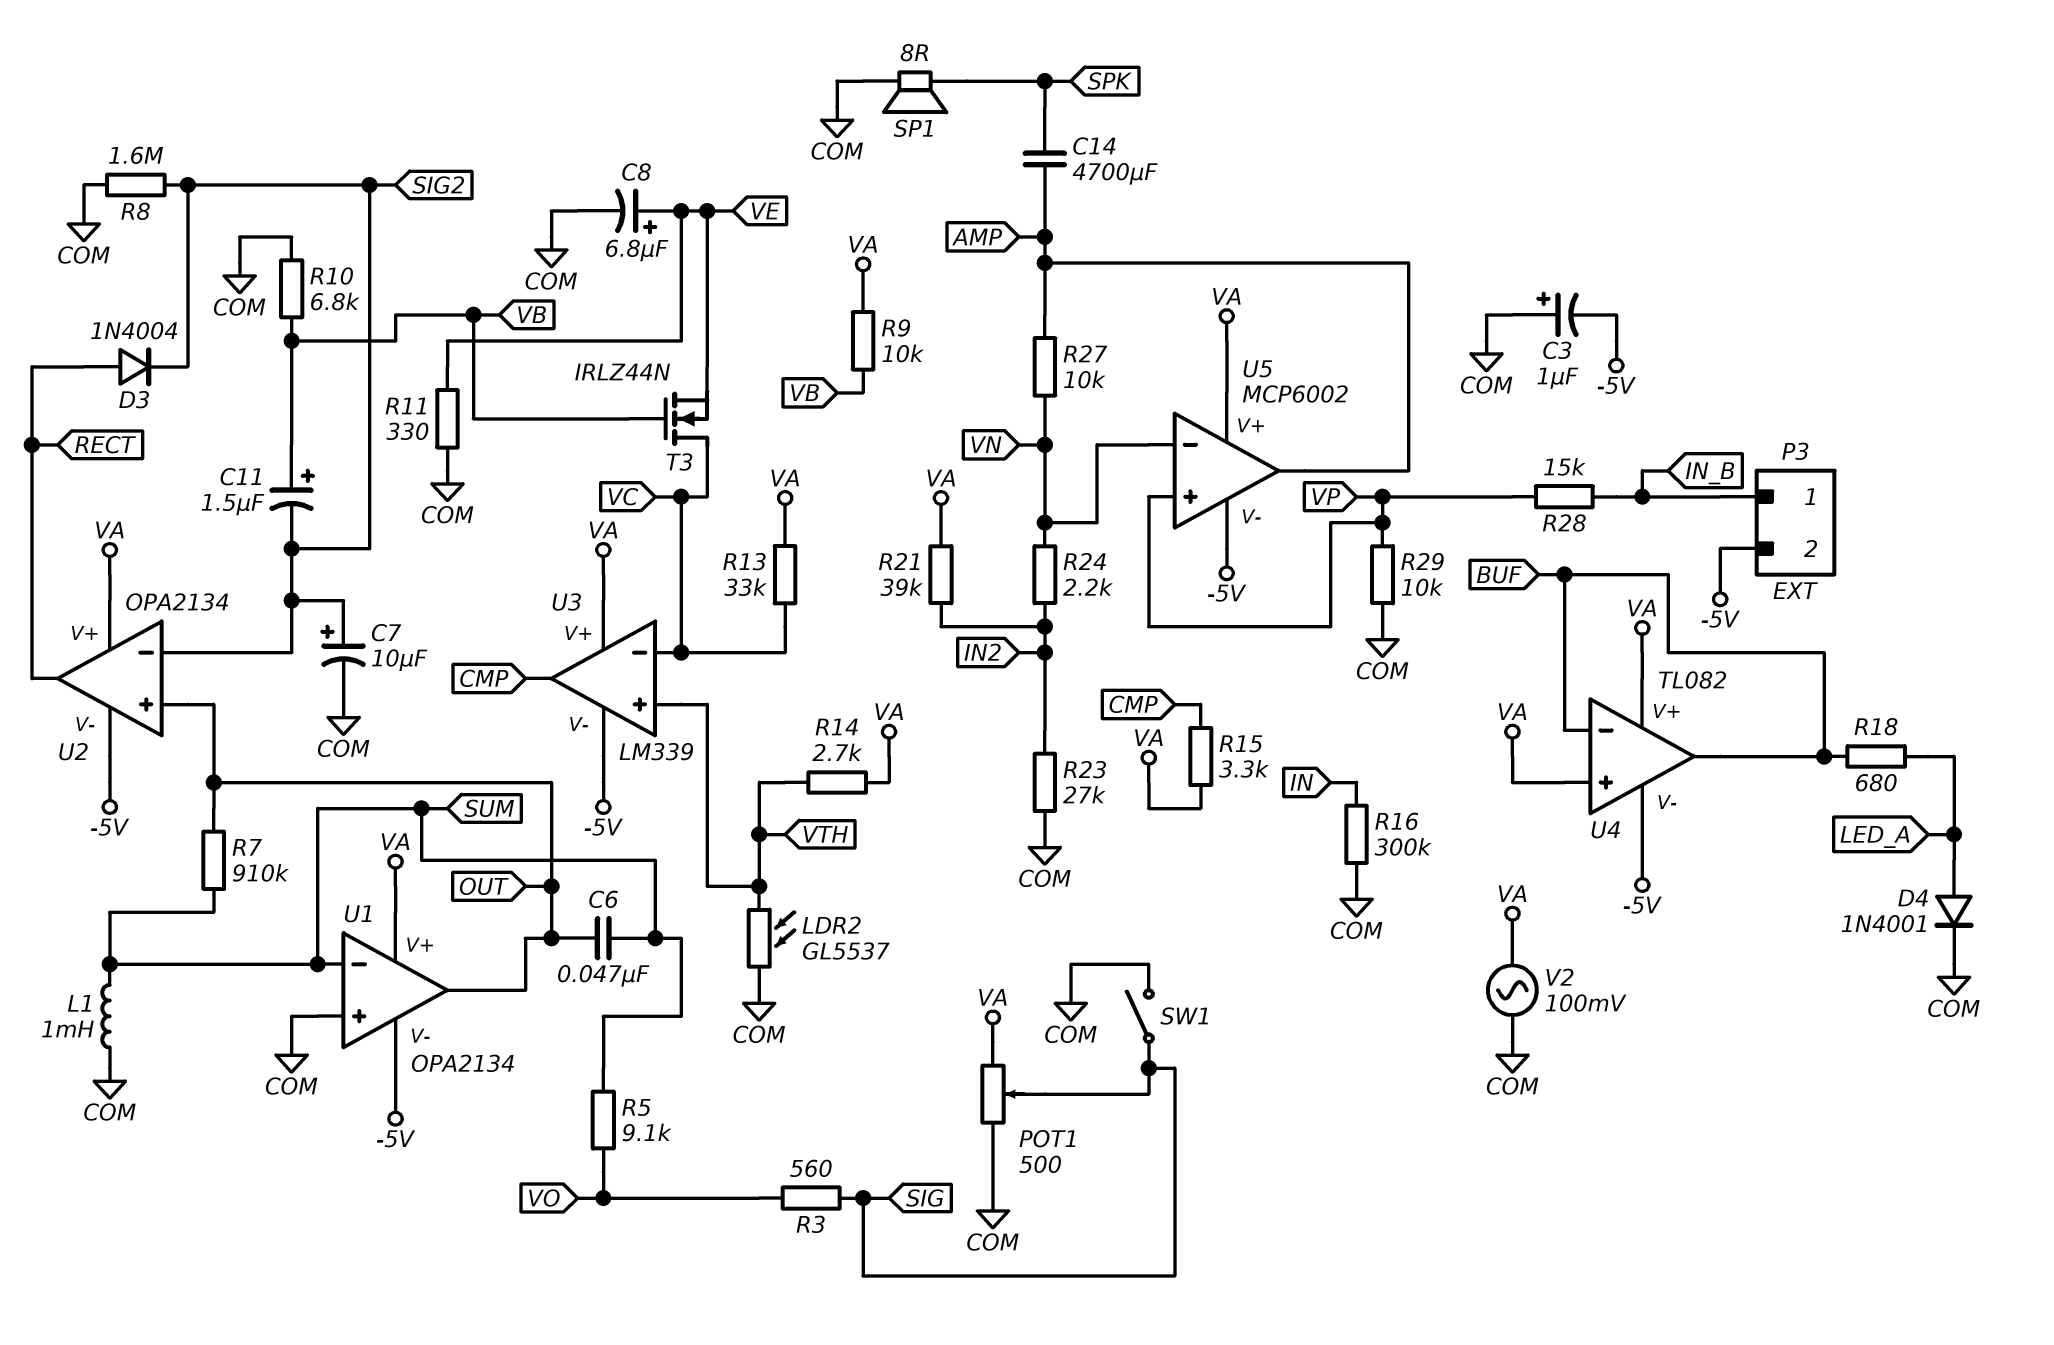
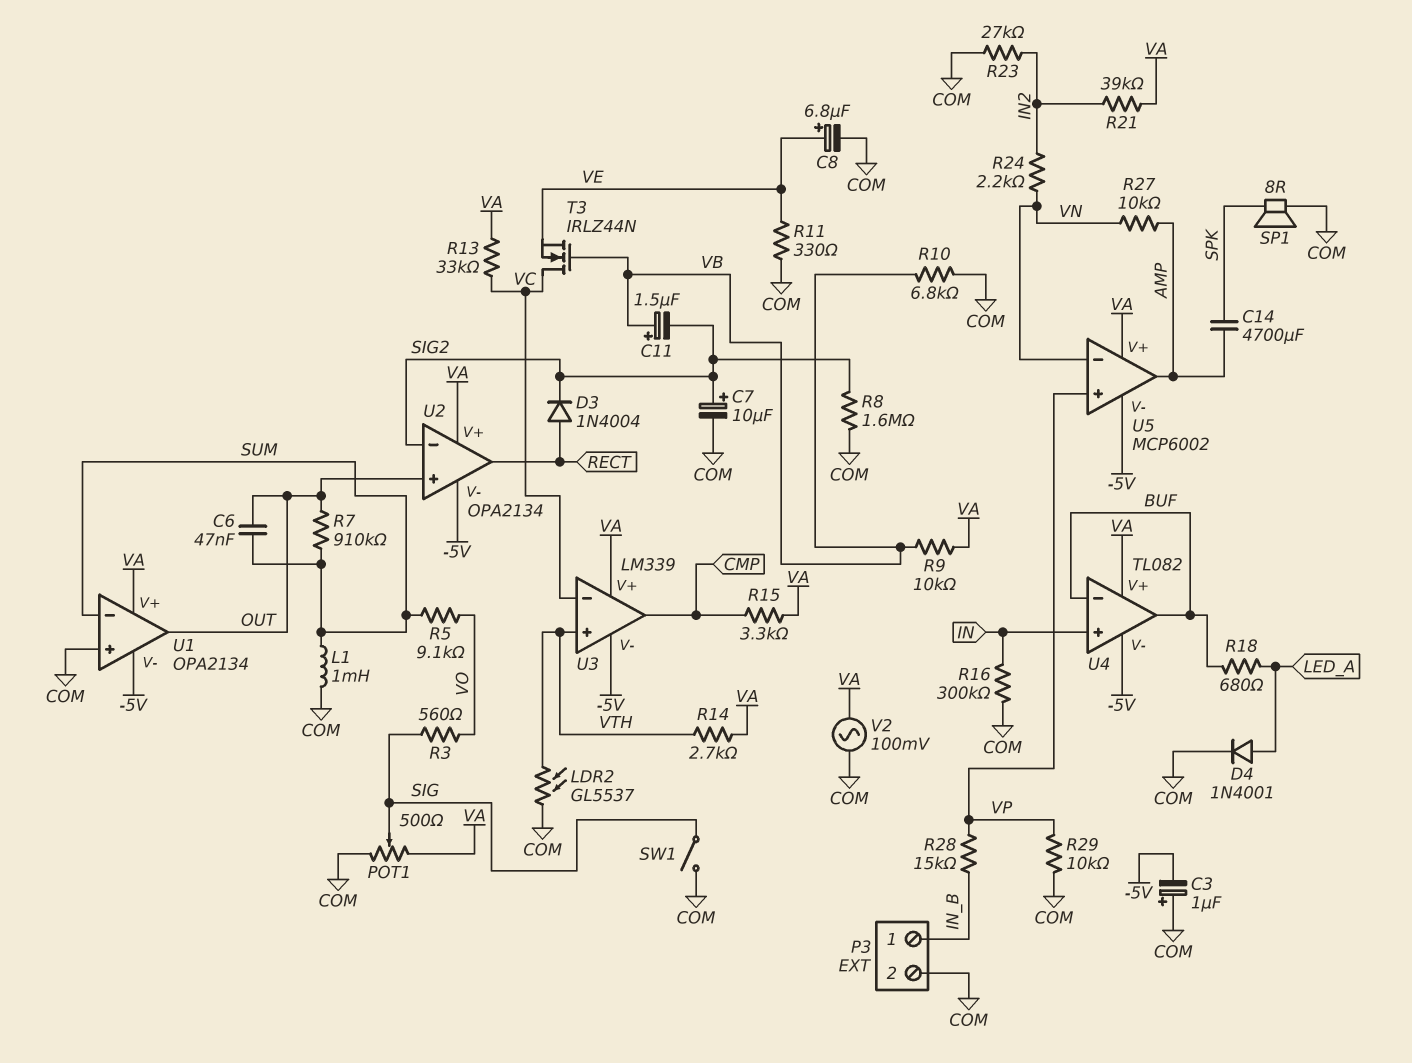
P3 pin 2: -5V -> COM
U4 pin in+: VA -> IN

